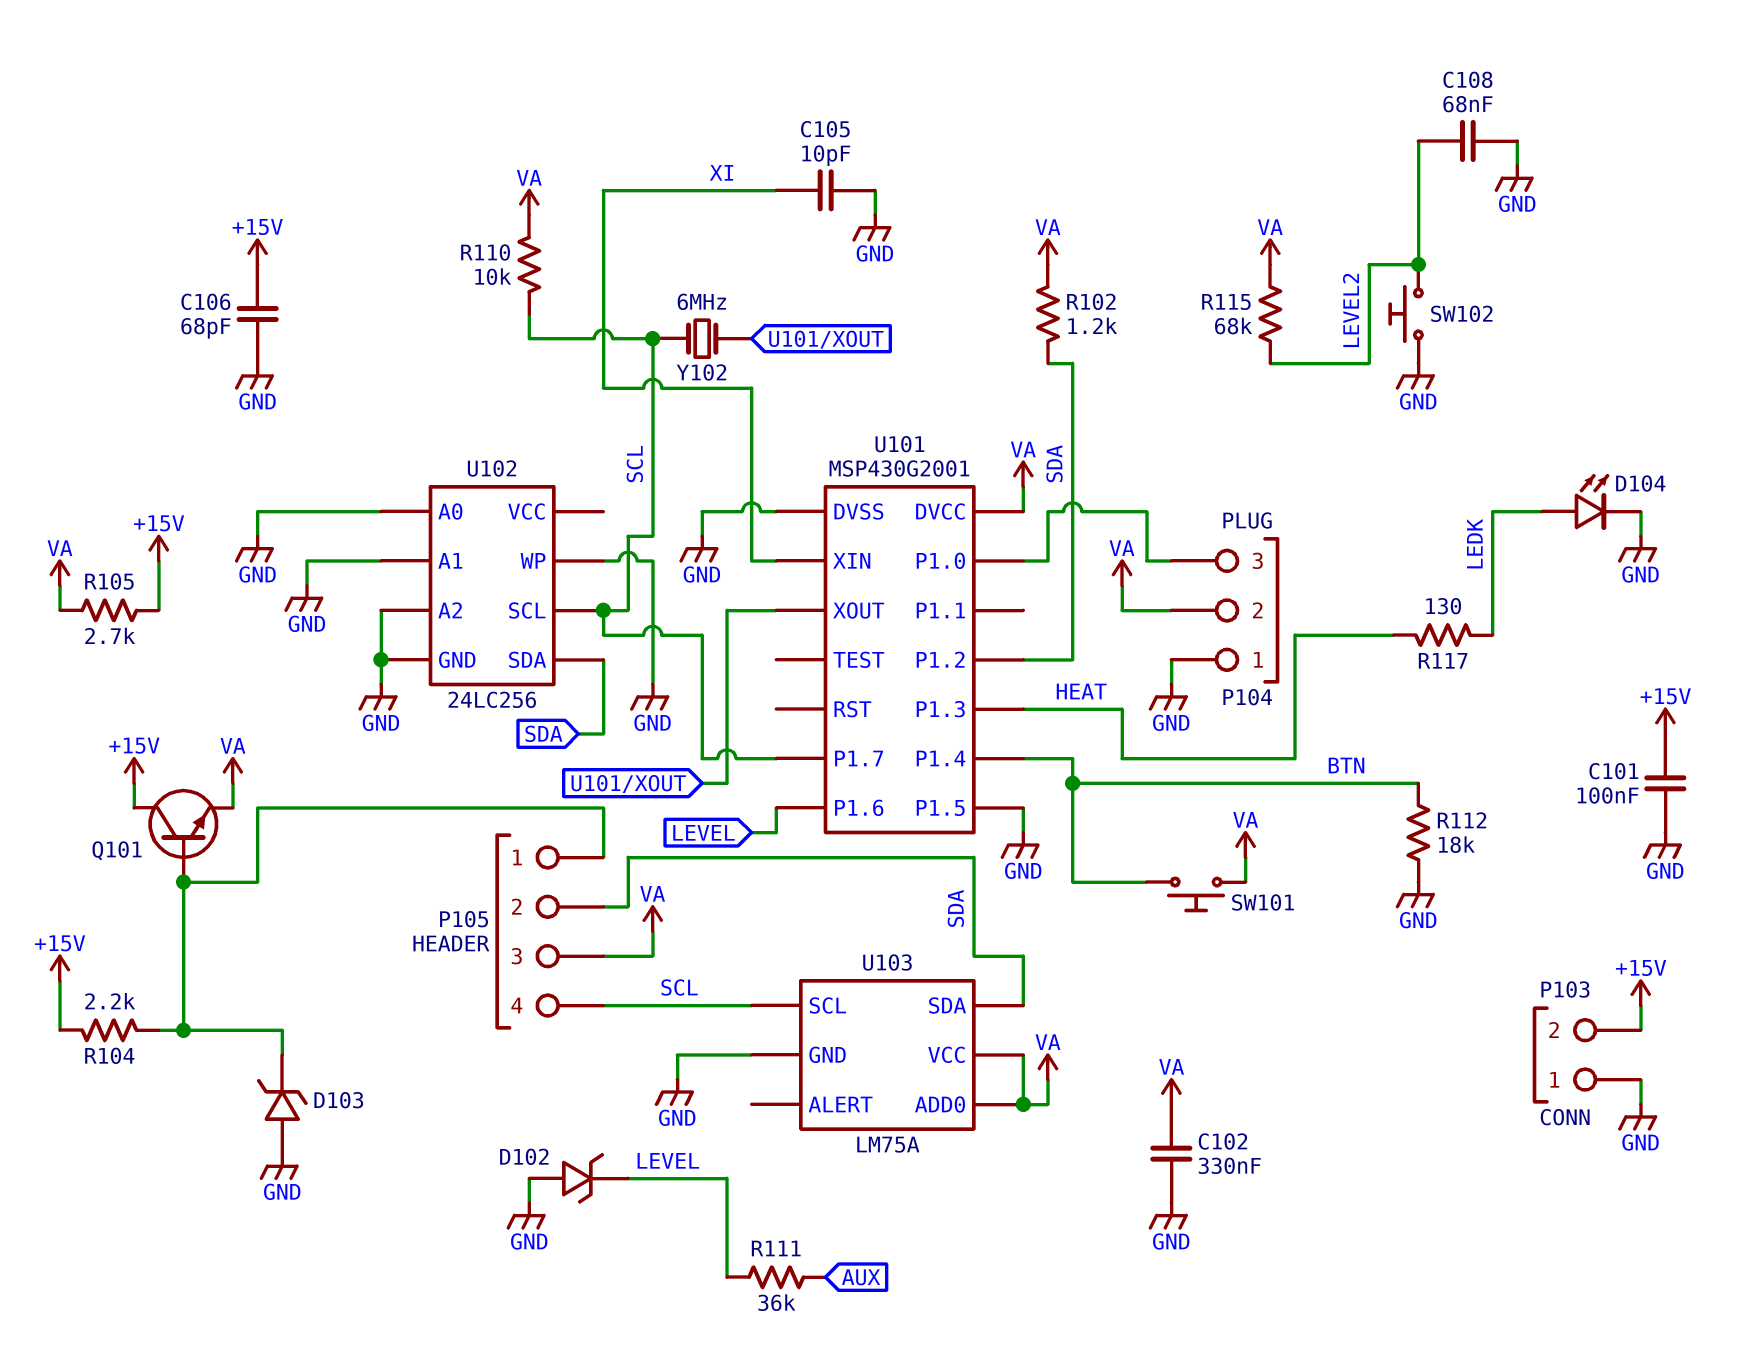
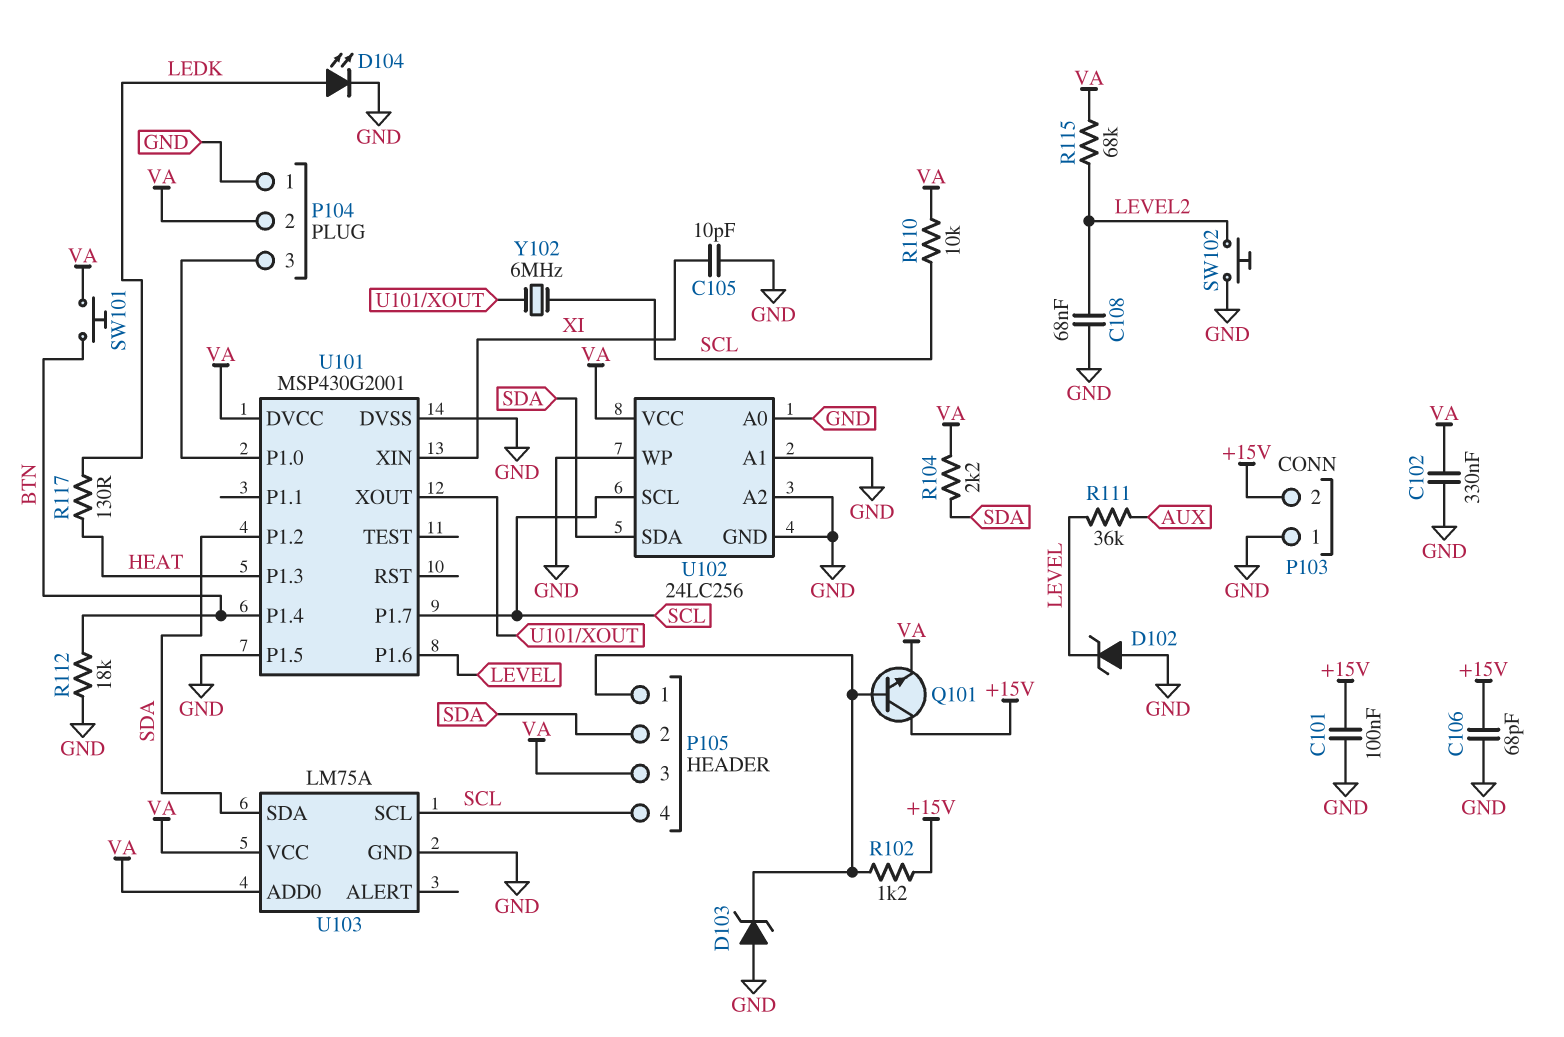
R102: 1.2k (SDA, VA) -> 1.2k (+15V, P105/1)
R104: 2.2k (+15V, P105/1) -> 2.2k (SDA, VA)
R105: 2.7k (+15V, VA) -> none
U102 pin VCC: none -> VA

